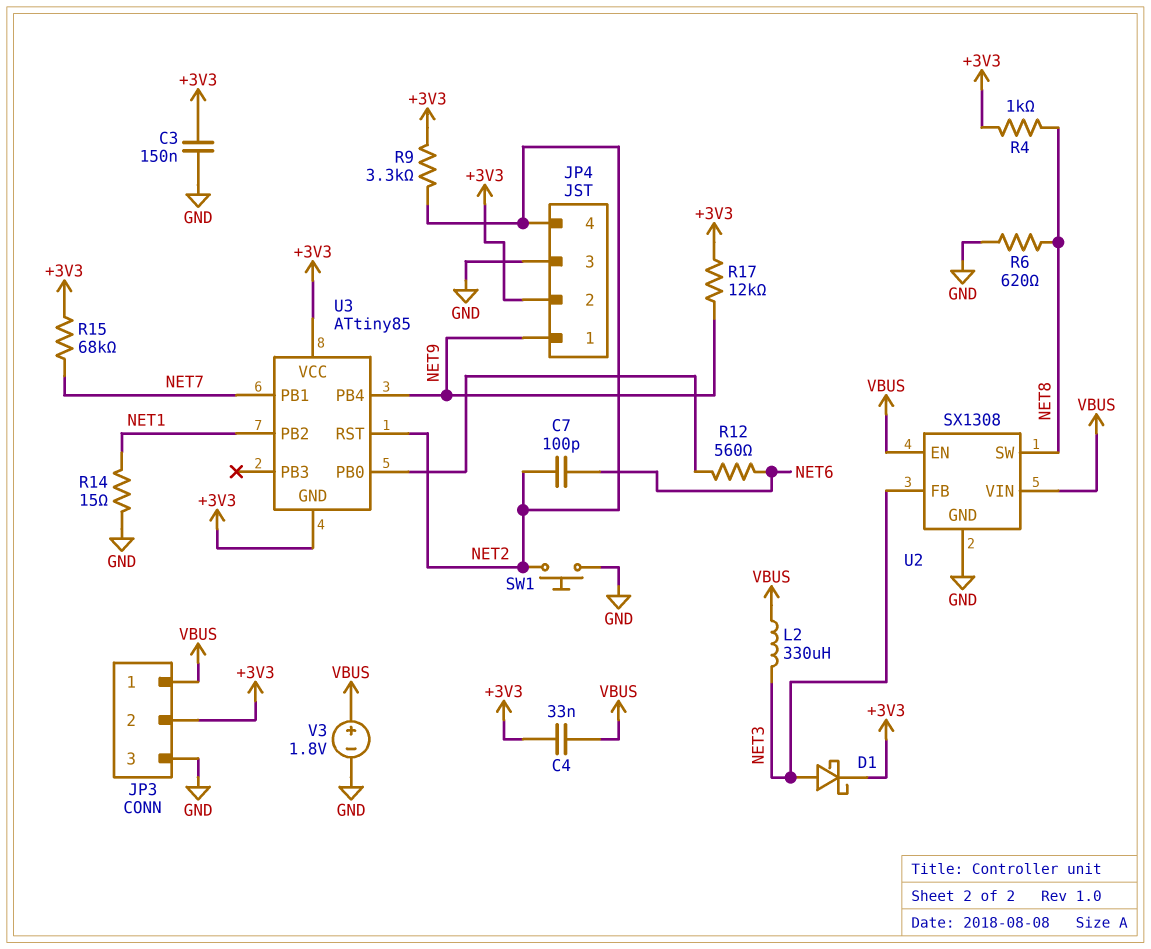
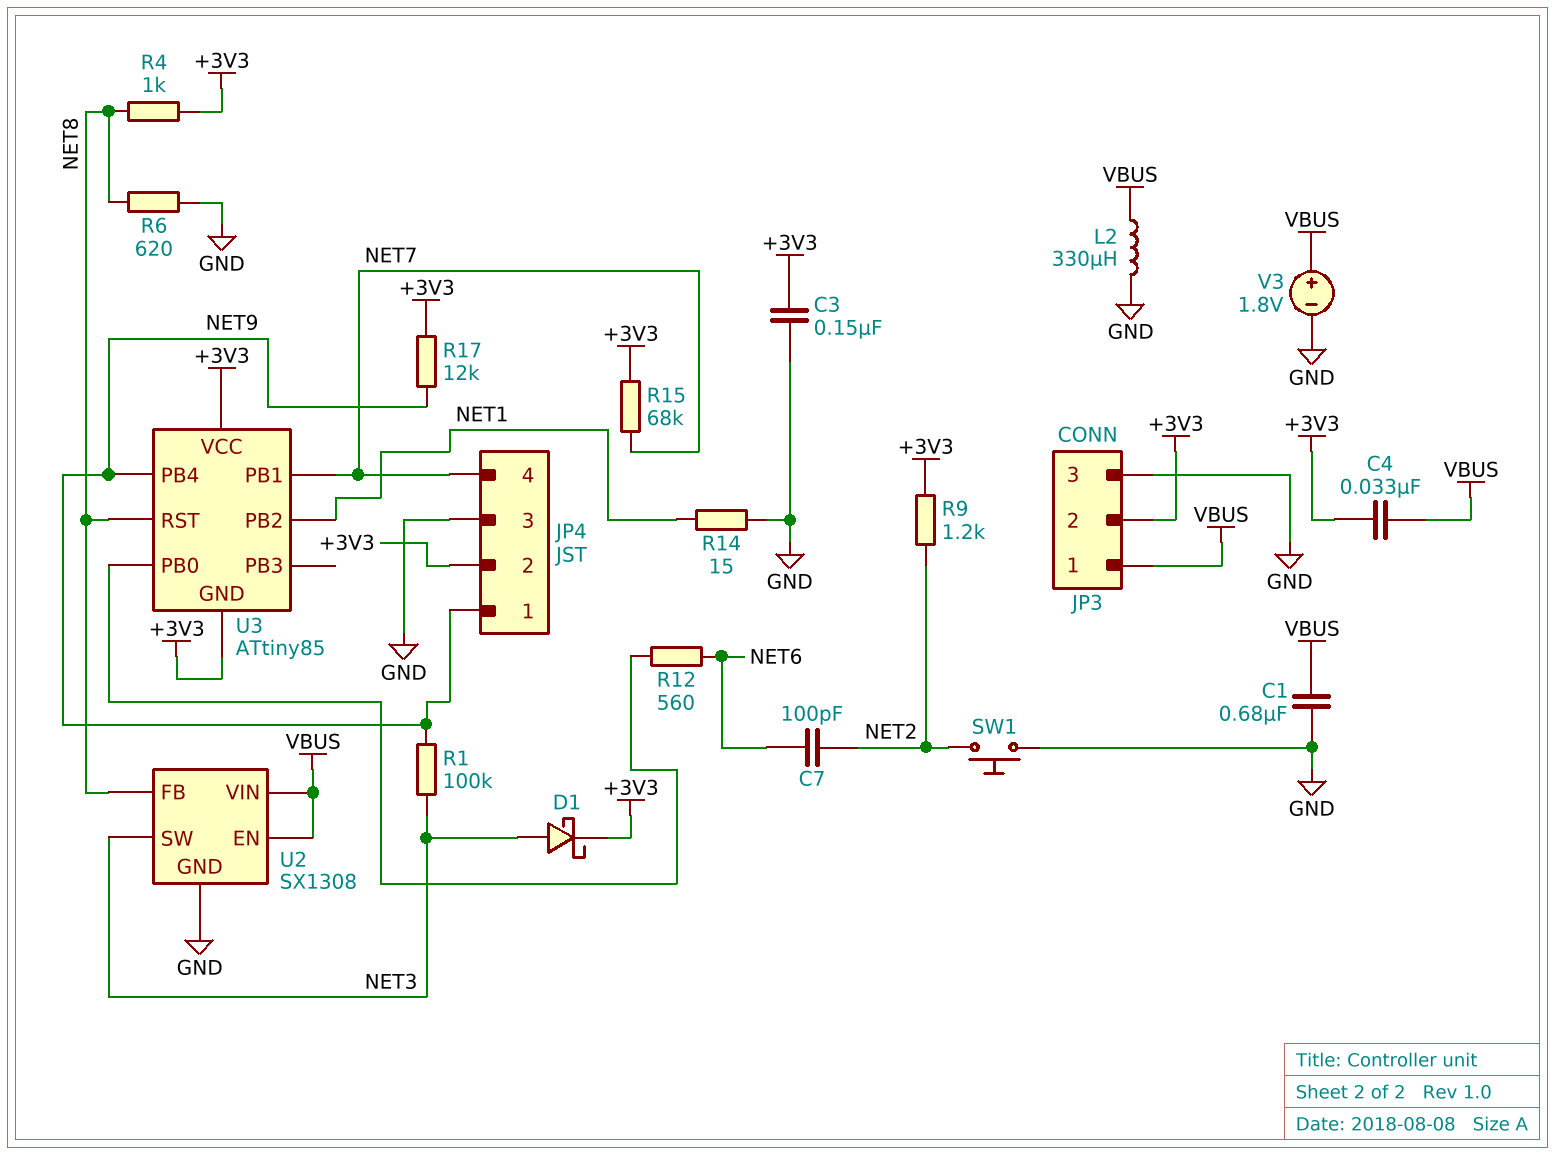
C1: none -> 680nF (GND, VBUS)
JP4 pin 4: NET2 -> NET7
L2: 330uH (NET3, VBUS) -> 330uH (GND, VBUS)
R1: none -> 100k (NET3, NET9)
R9: 3.3k (+3V3, NET2) -> 1.2k (+3V3, NET2)
U2 pin FB: NET3 -> NET8
U2 pin SW: NET8 -> NET3
U3 pin RST: NET2 -> NET8

